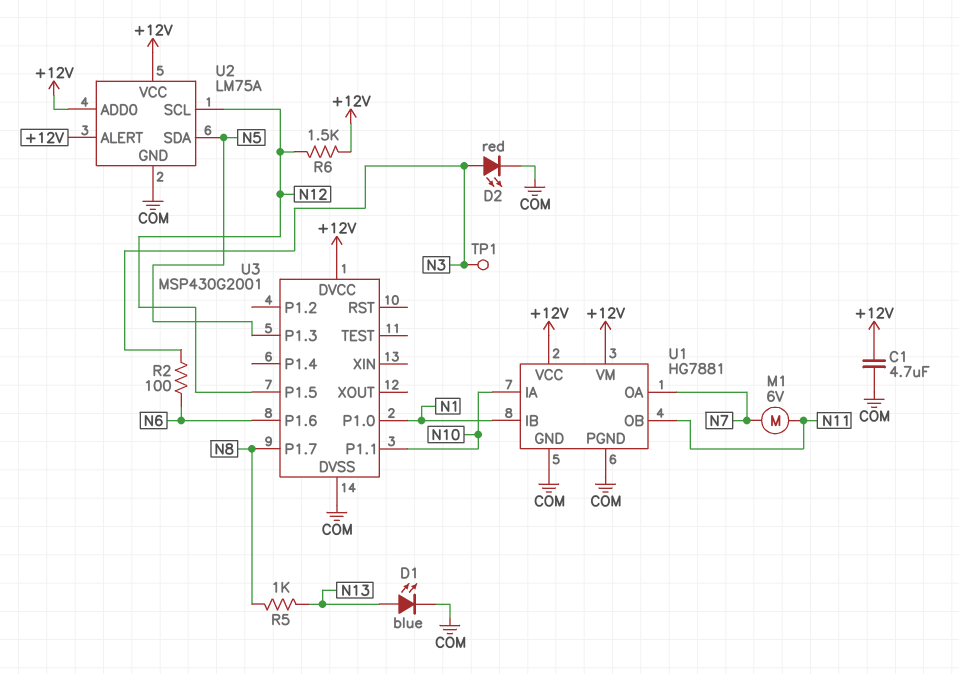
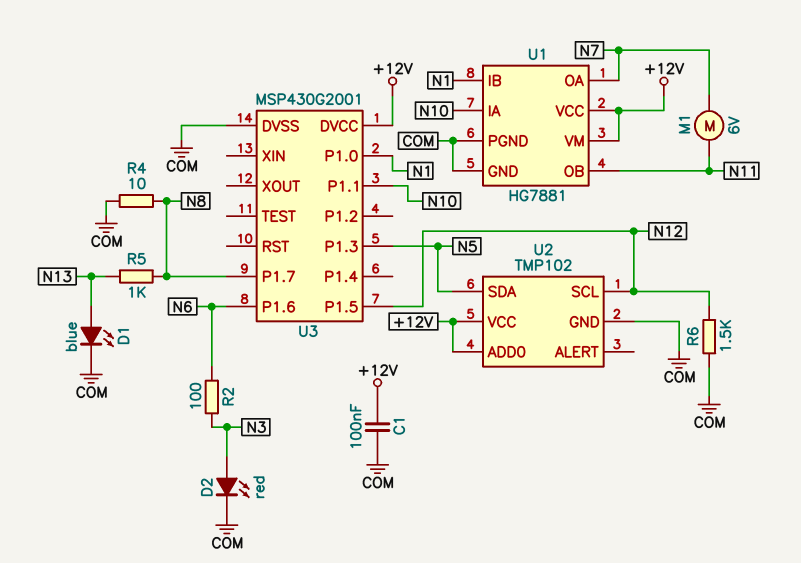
C1: 4.7uF (+12V, COM) -> 100nF (+12V, COM)
R4: none -> 10 (COM, N8)
R6: 1.5k (+12V, N12) -> 1.5k (COM, N12)
TP1: test point (N3) -> none
U2: LM75A -> TMP102
U2 pin ALERT: +12V -> none

